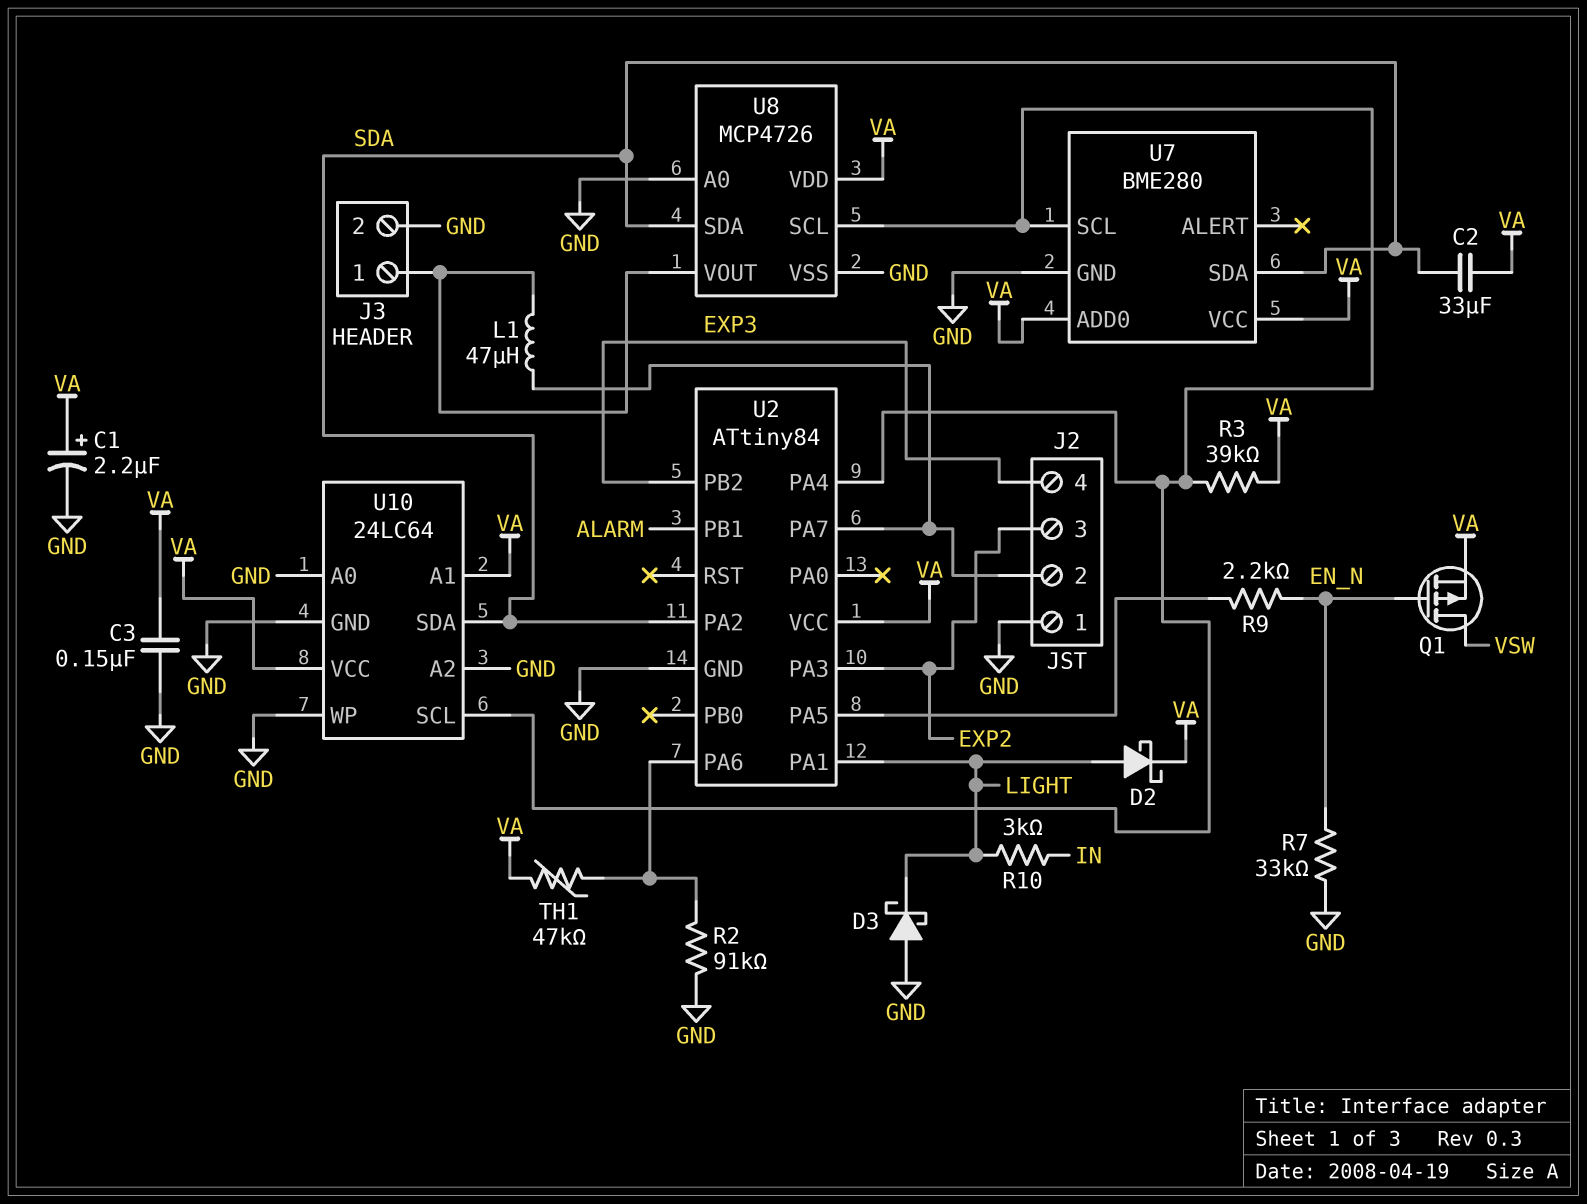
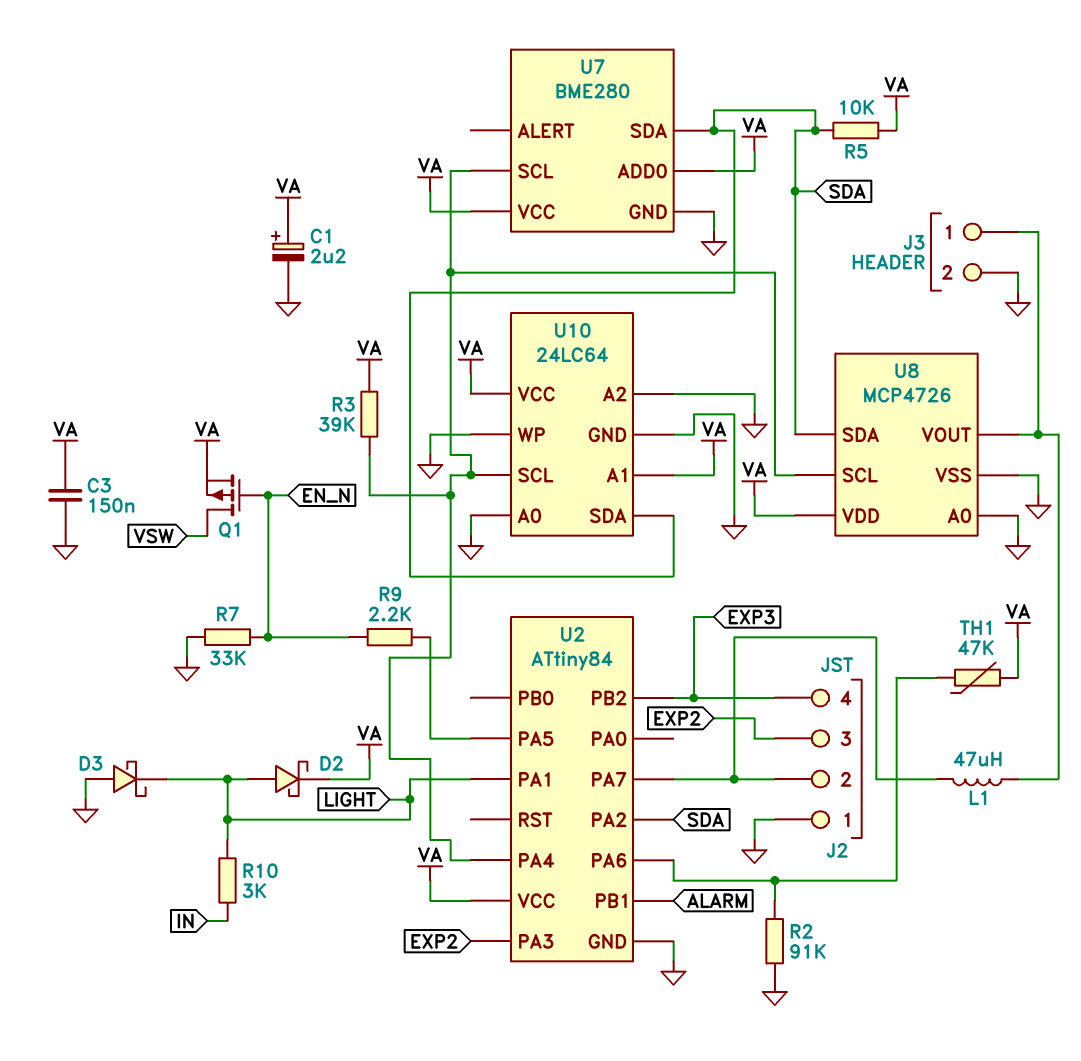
C2: 33uF (SDA, VA) -> none
R5: none -> 10k (SDA, VA)

